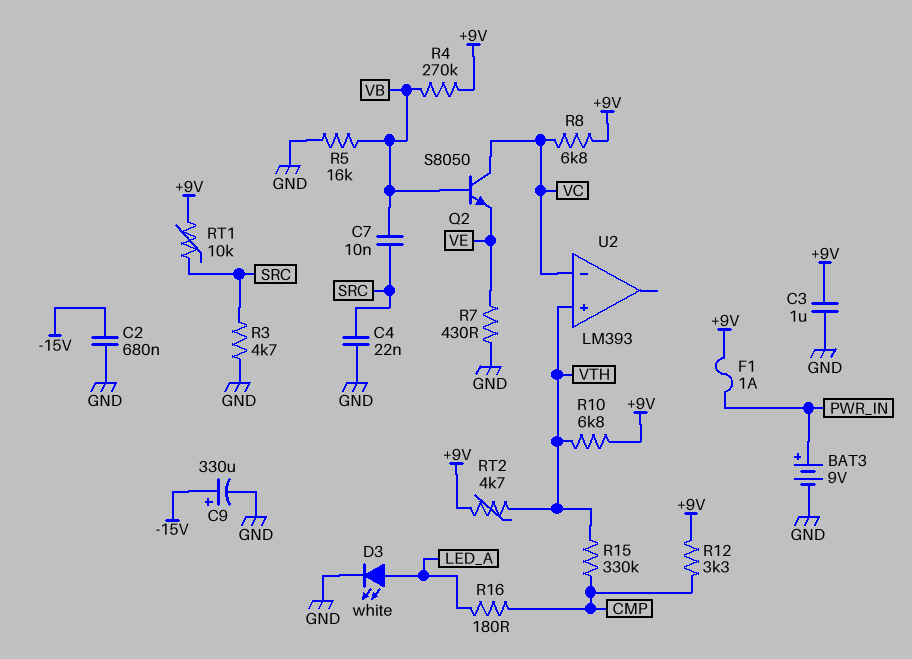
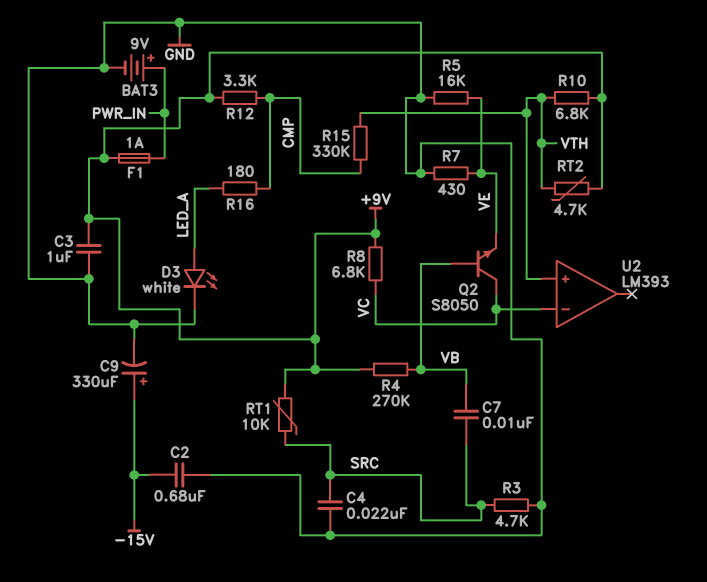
R5: 16k (GND, VB) -> 16k (GND, VE)

